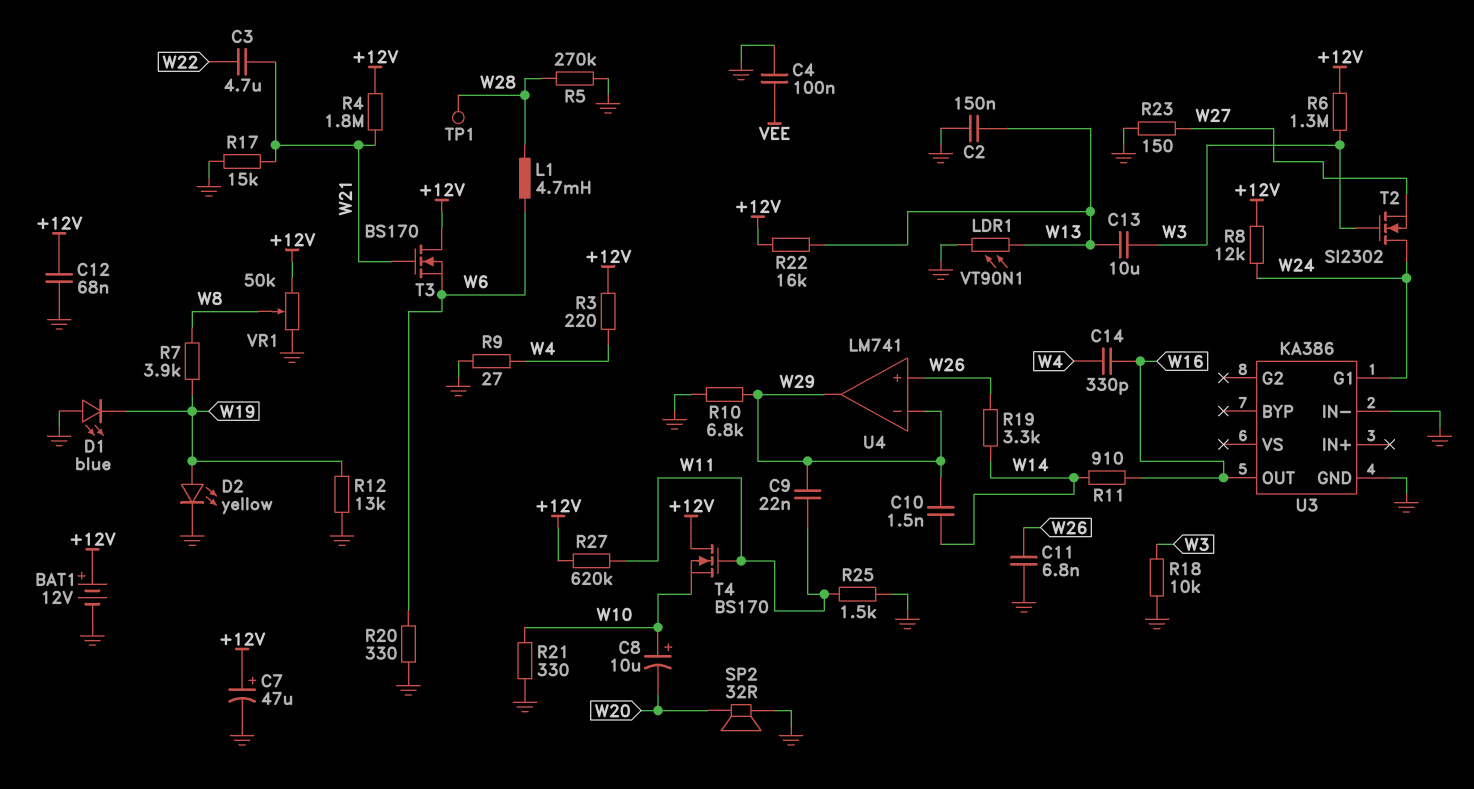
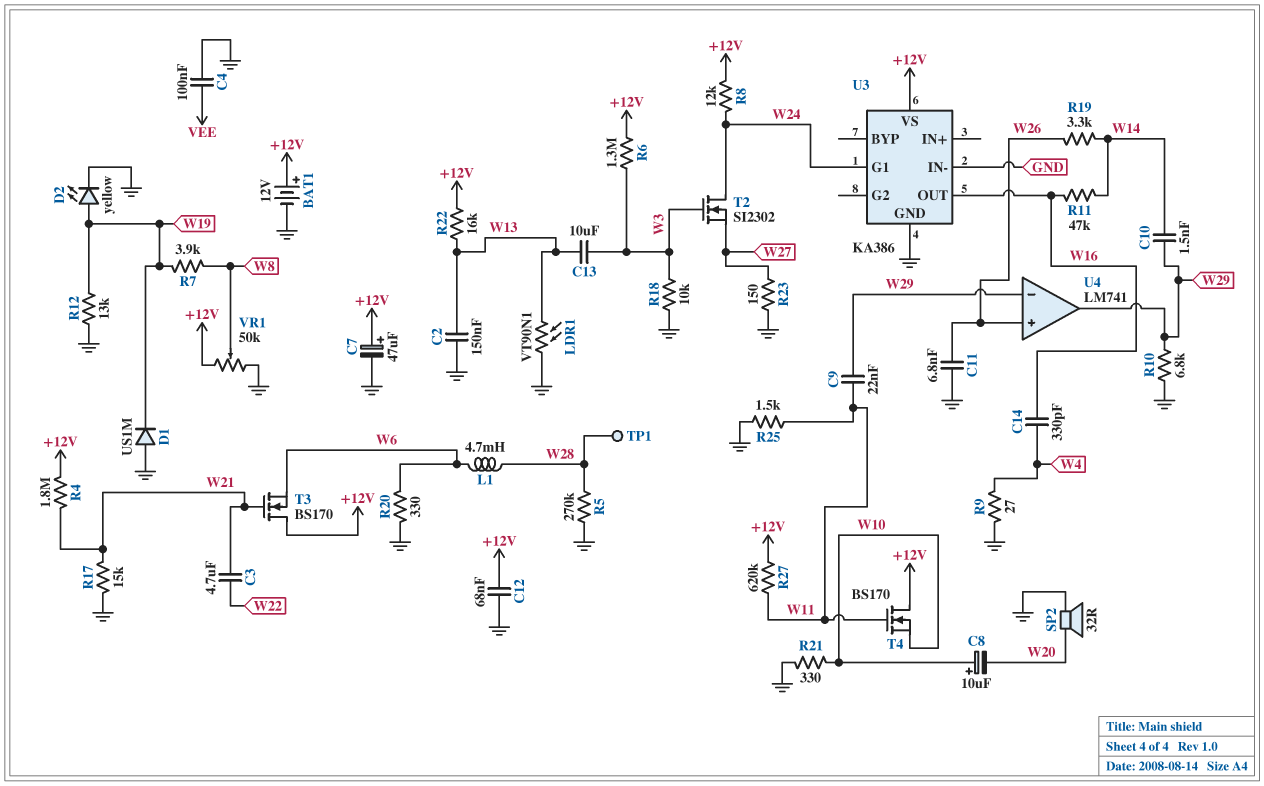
D1: LED blue (A GND, K W19) -> diode US1M (A GND, K W19)
R3: 220 (+12V, W4) -> none
R11: 910 (W14, W16) -> 47k (W14, W16)
U3 pin VS: none -> +12V

